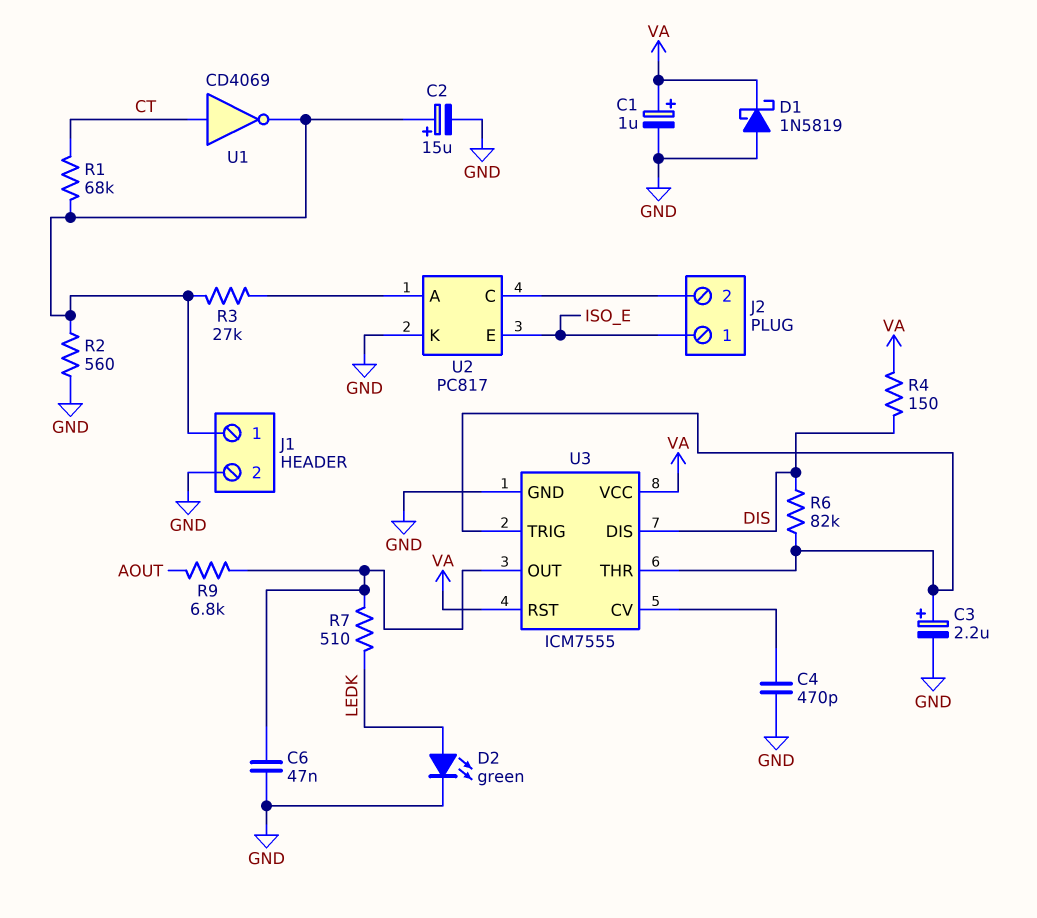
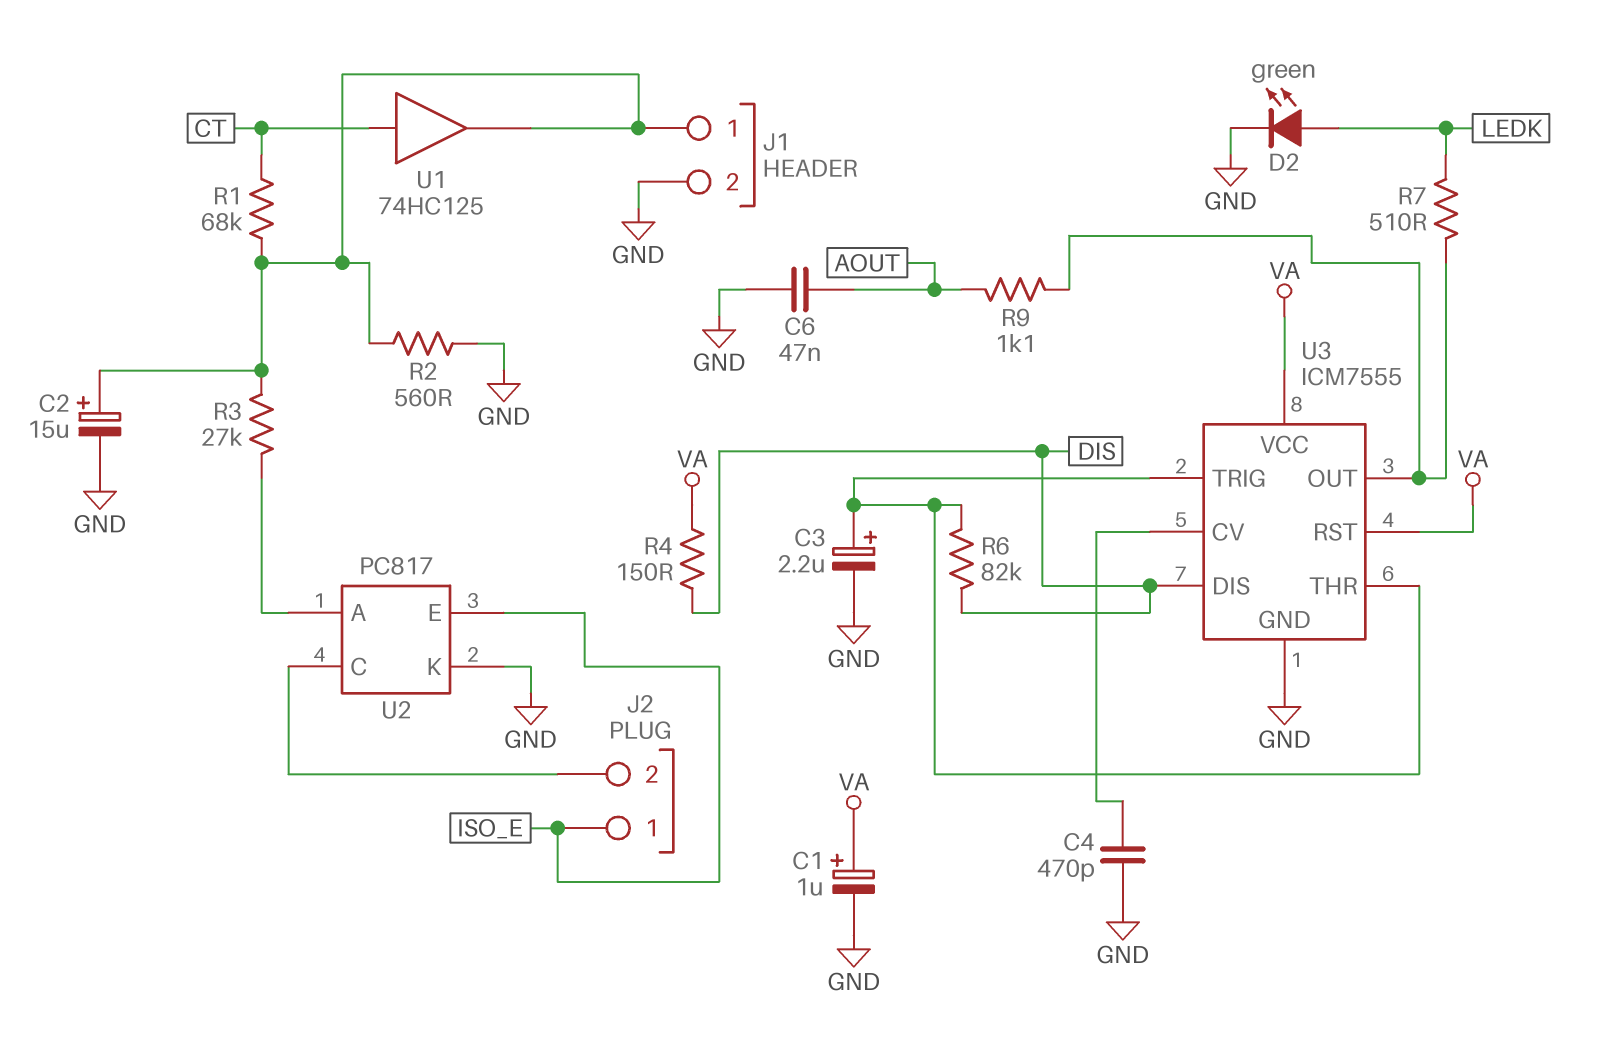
C6: 47nF (GND, U3/OUT) -> 47nF (AOUT, GND)
D1: schottky 1N5819 (A GND, K VA) -> none
R9: 6.8k (AOUT, U3/OUT) -> 1.1k (AOUT, U3/OUT)
U1: NOT CD4069 (in CT, out J1/1) -> buffer 74HC125 (in CT, out J1/1)

